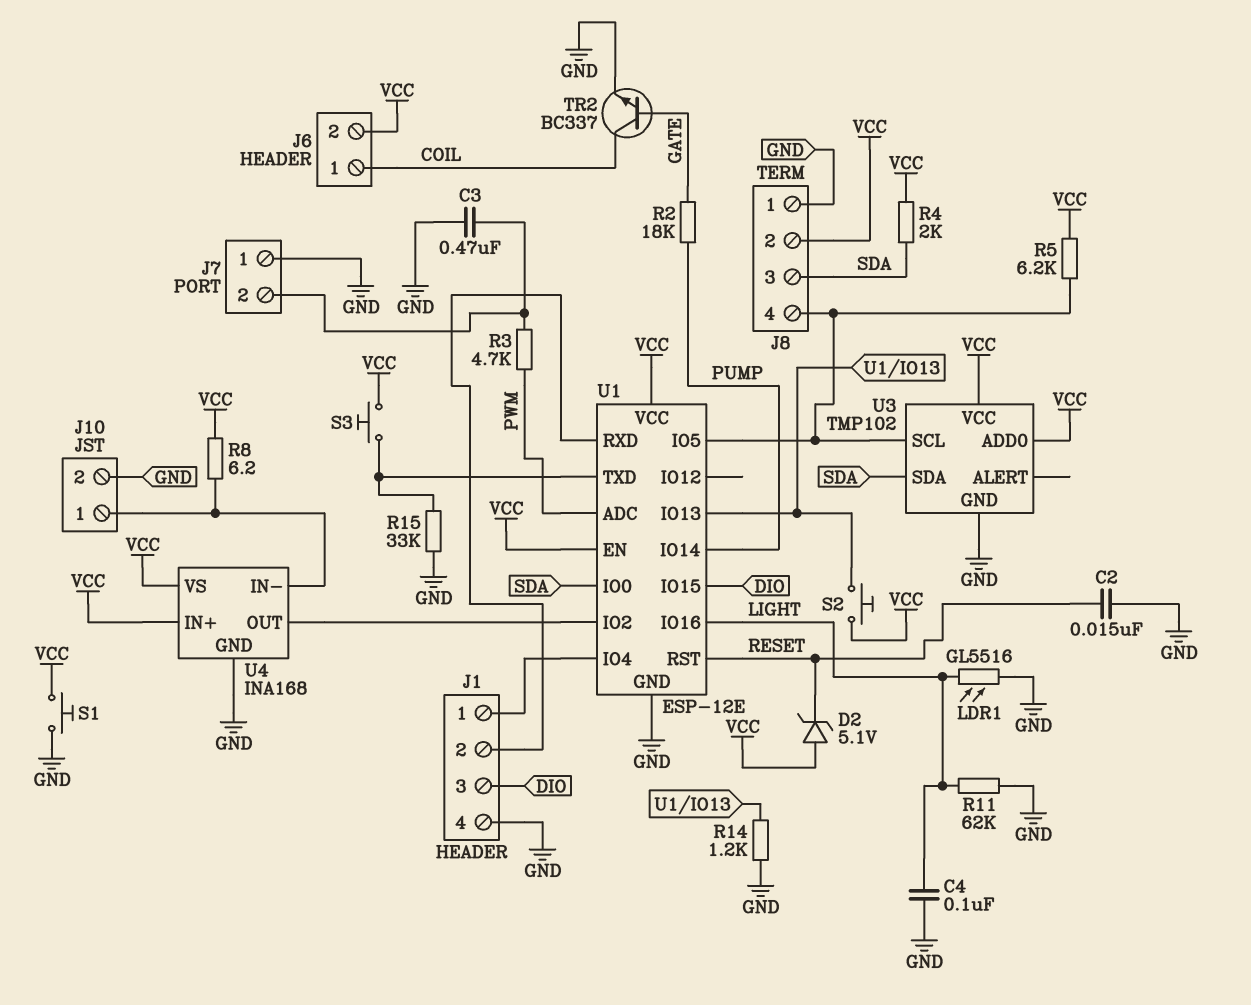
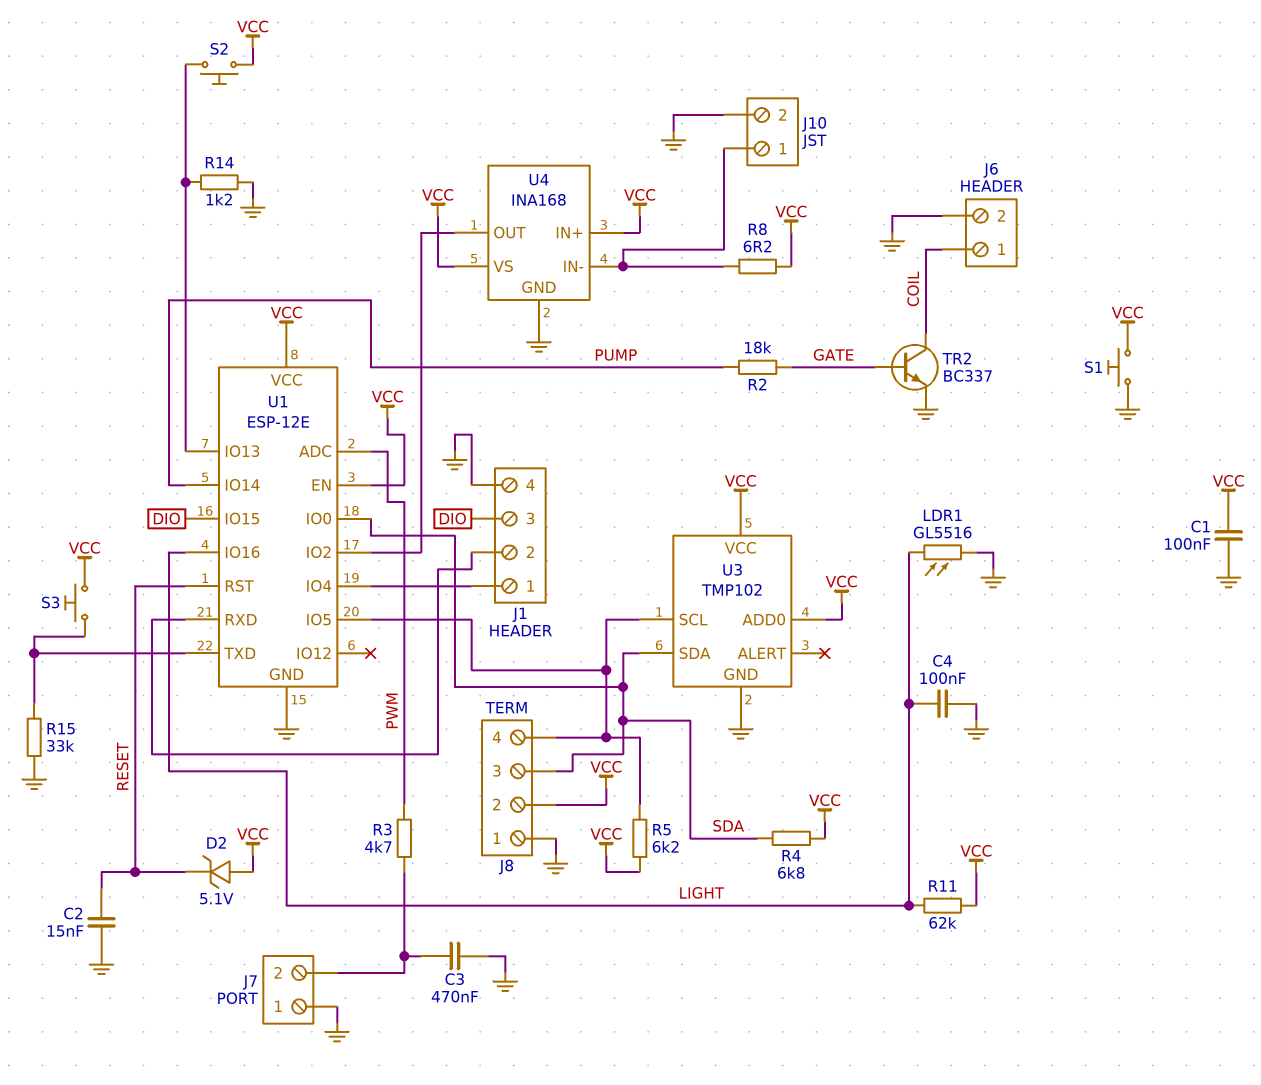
C1: none -> 100nF (GND, VCC)
J6 pin 2: VCC -> GND
R4: 2k (SDA, VCC) -> 6.8k (SDA, VCC)
R11: 62k (GND, LIGHT) -> 62k (LIGHT, VCC)

